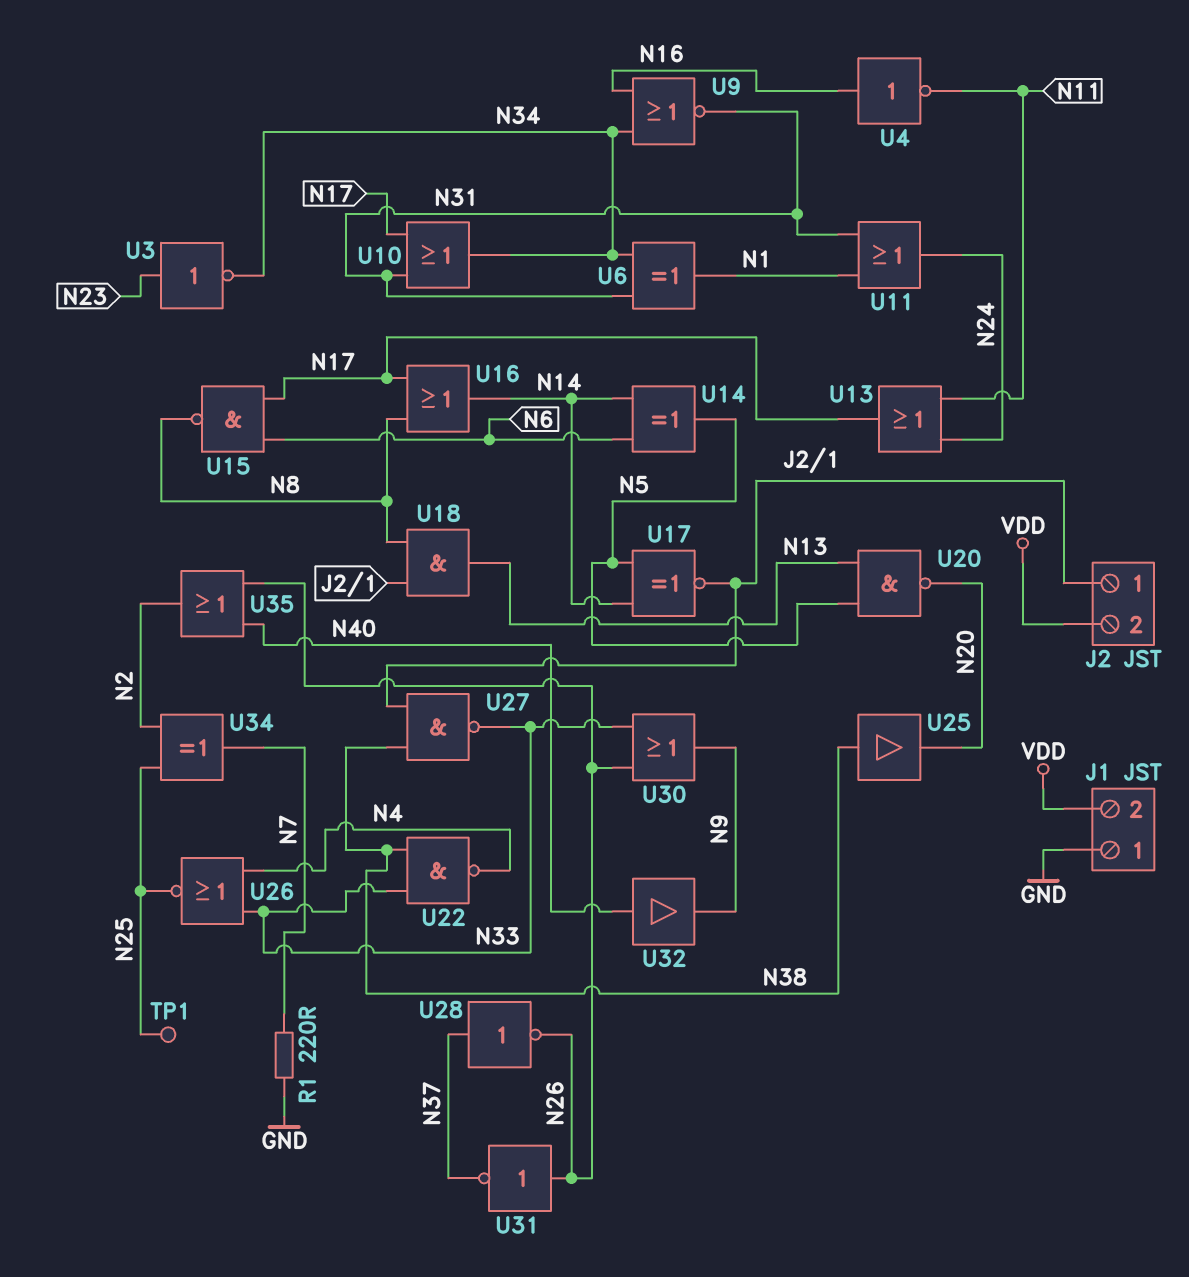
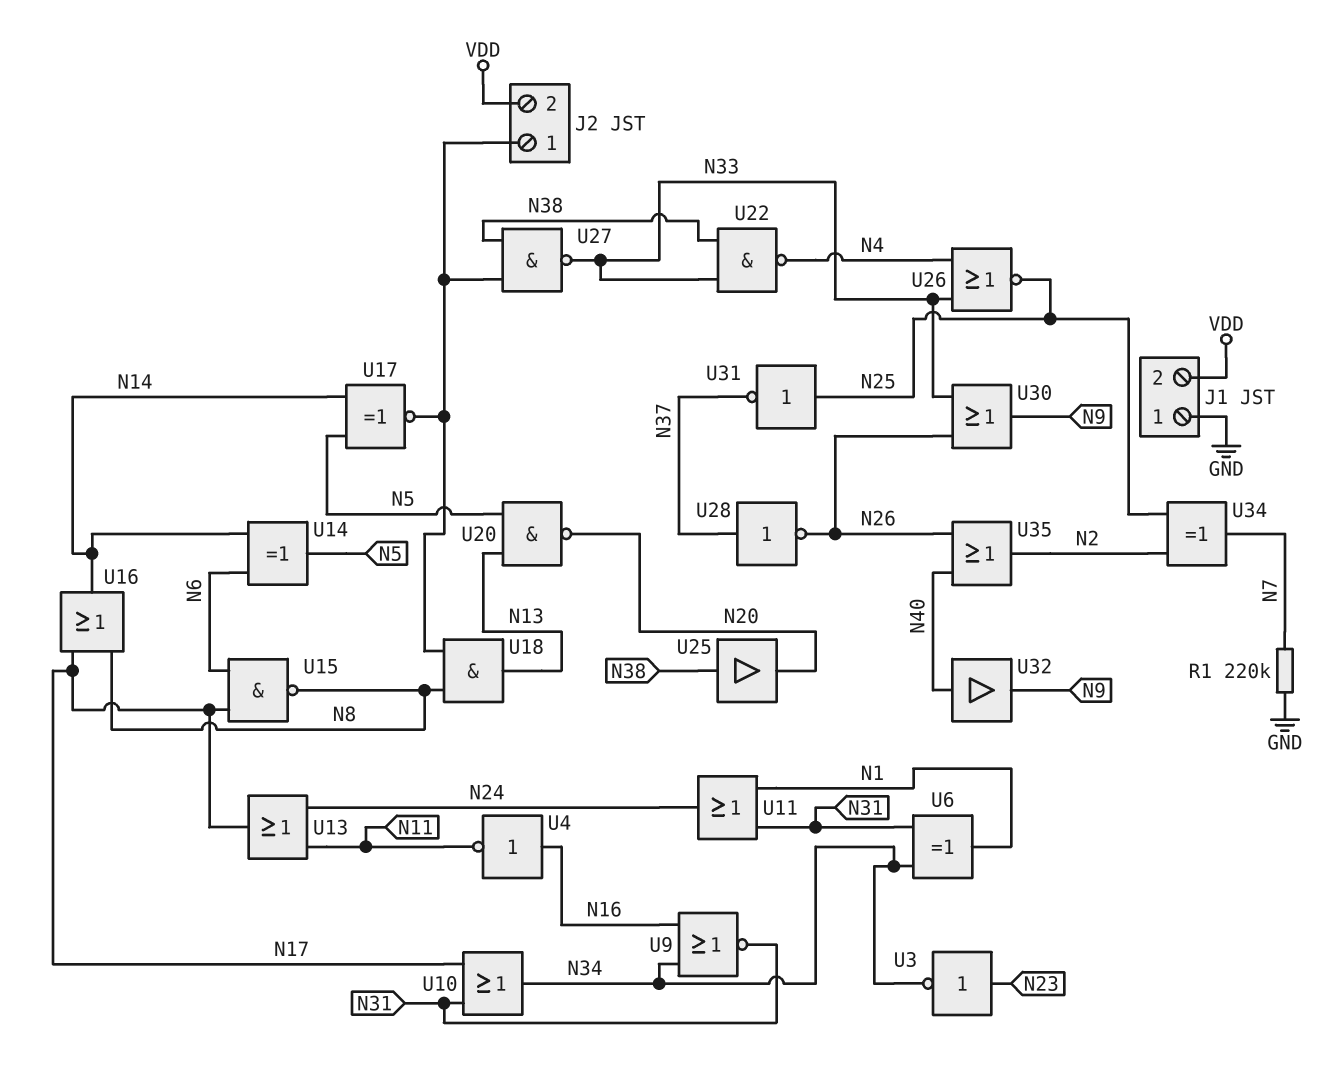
R1: 220 (GND, N7) -> 220k (GND, N7)
TP1: test point (N25) -> none
U31: NOT (in N26, out N37) -> NOT (in N25, out N37)

